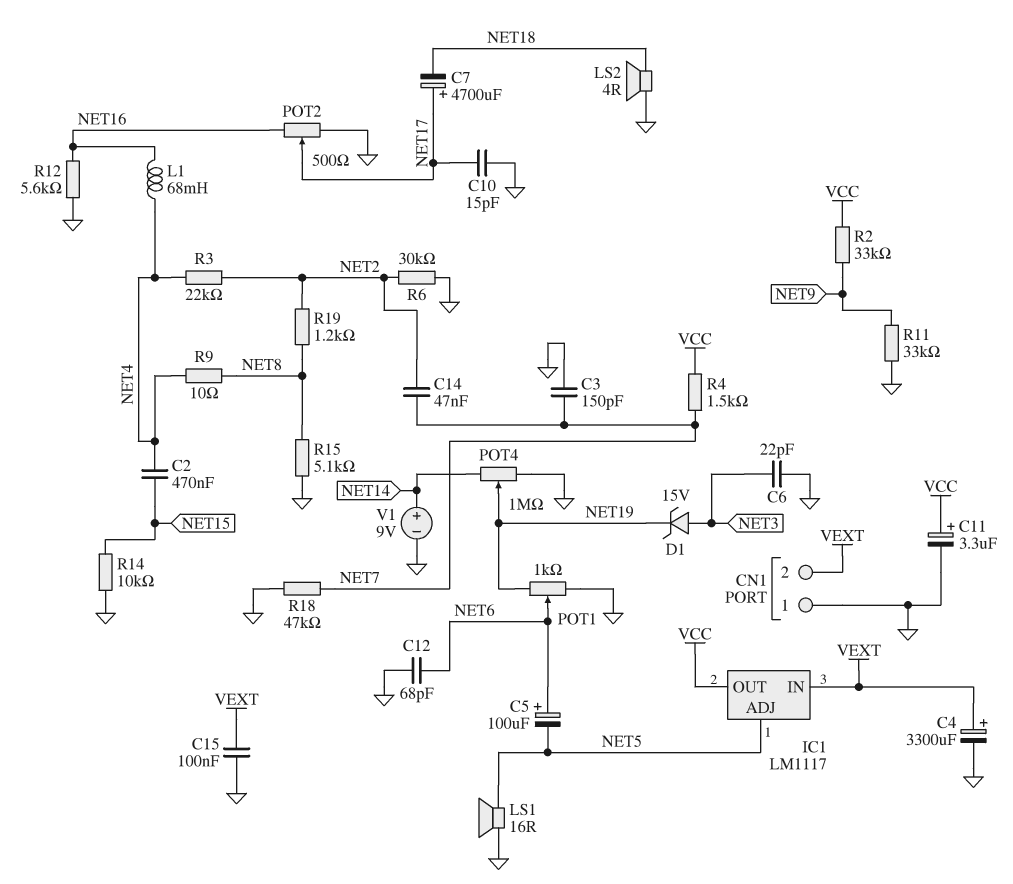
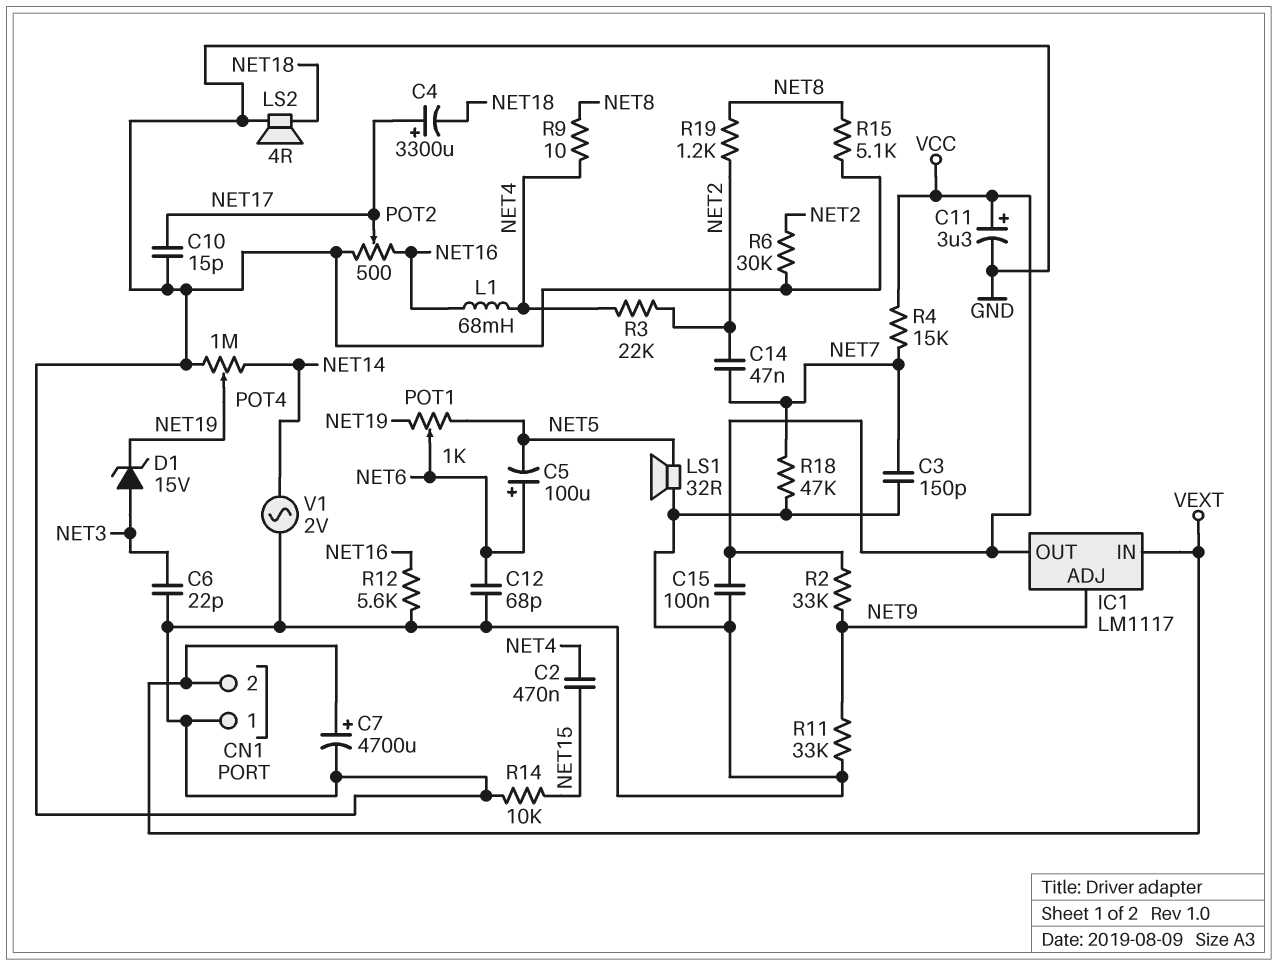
C4: 3300uF (plus VEXT, minus GND) -> 3300uF (plus NET17, minus NET18)
C7: 4700uF (plus NET17, minus NET18) -> 4700uF (plus VEXT, minus GND)
C15: 100nF (GND, VEXT) -> 100nF (GND, VCC)
IC1 pin ADJ: NET5 -> NET9
LS1: speaker 16R (GND, NET5) -> speaker 32R (GND, NET5)
POT1: 1k (GND, NET19, wiper NET6) -> 1k (NET5, NET19, wiper NET6)
R4: 1.5k (NET7, VCC) -> 15k (NET7, VCC)
V1: 9V (plus NET14, minus GND) -> AC 2V (GND, NET14)

